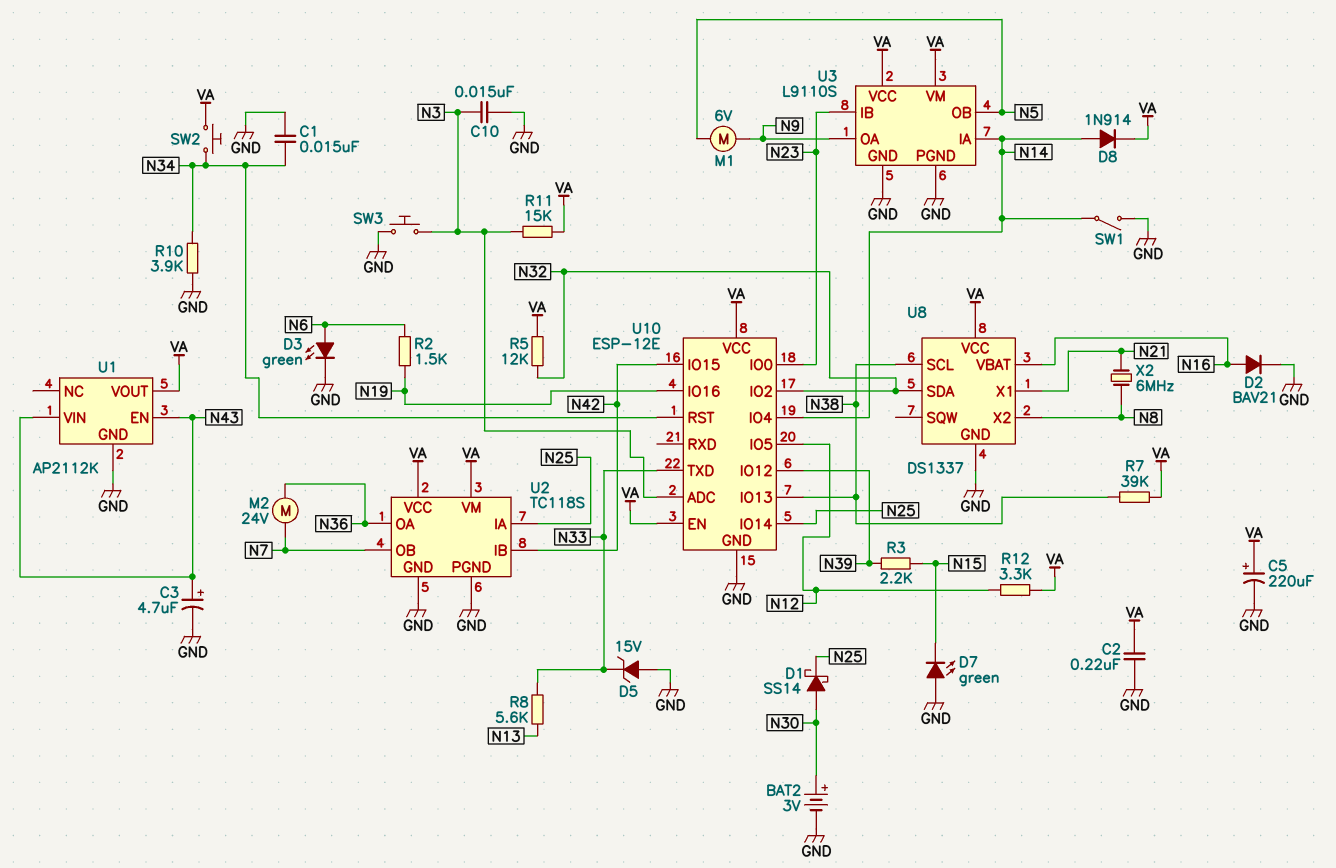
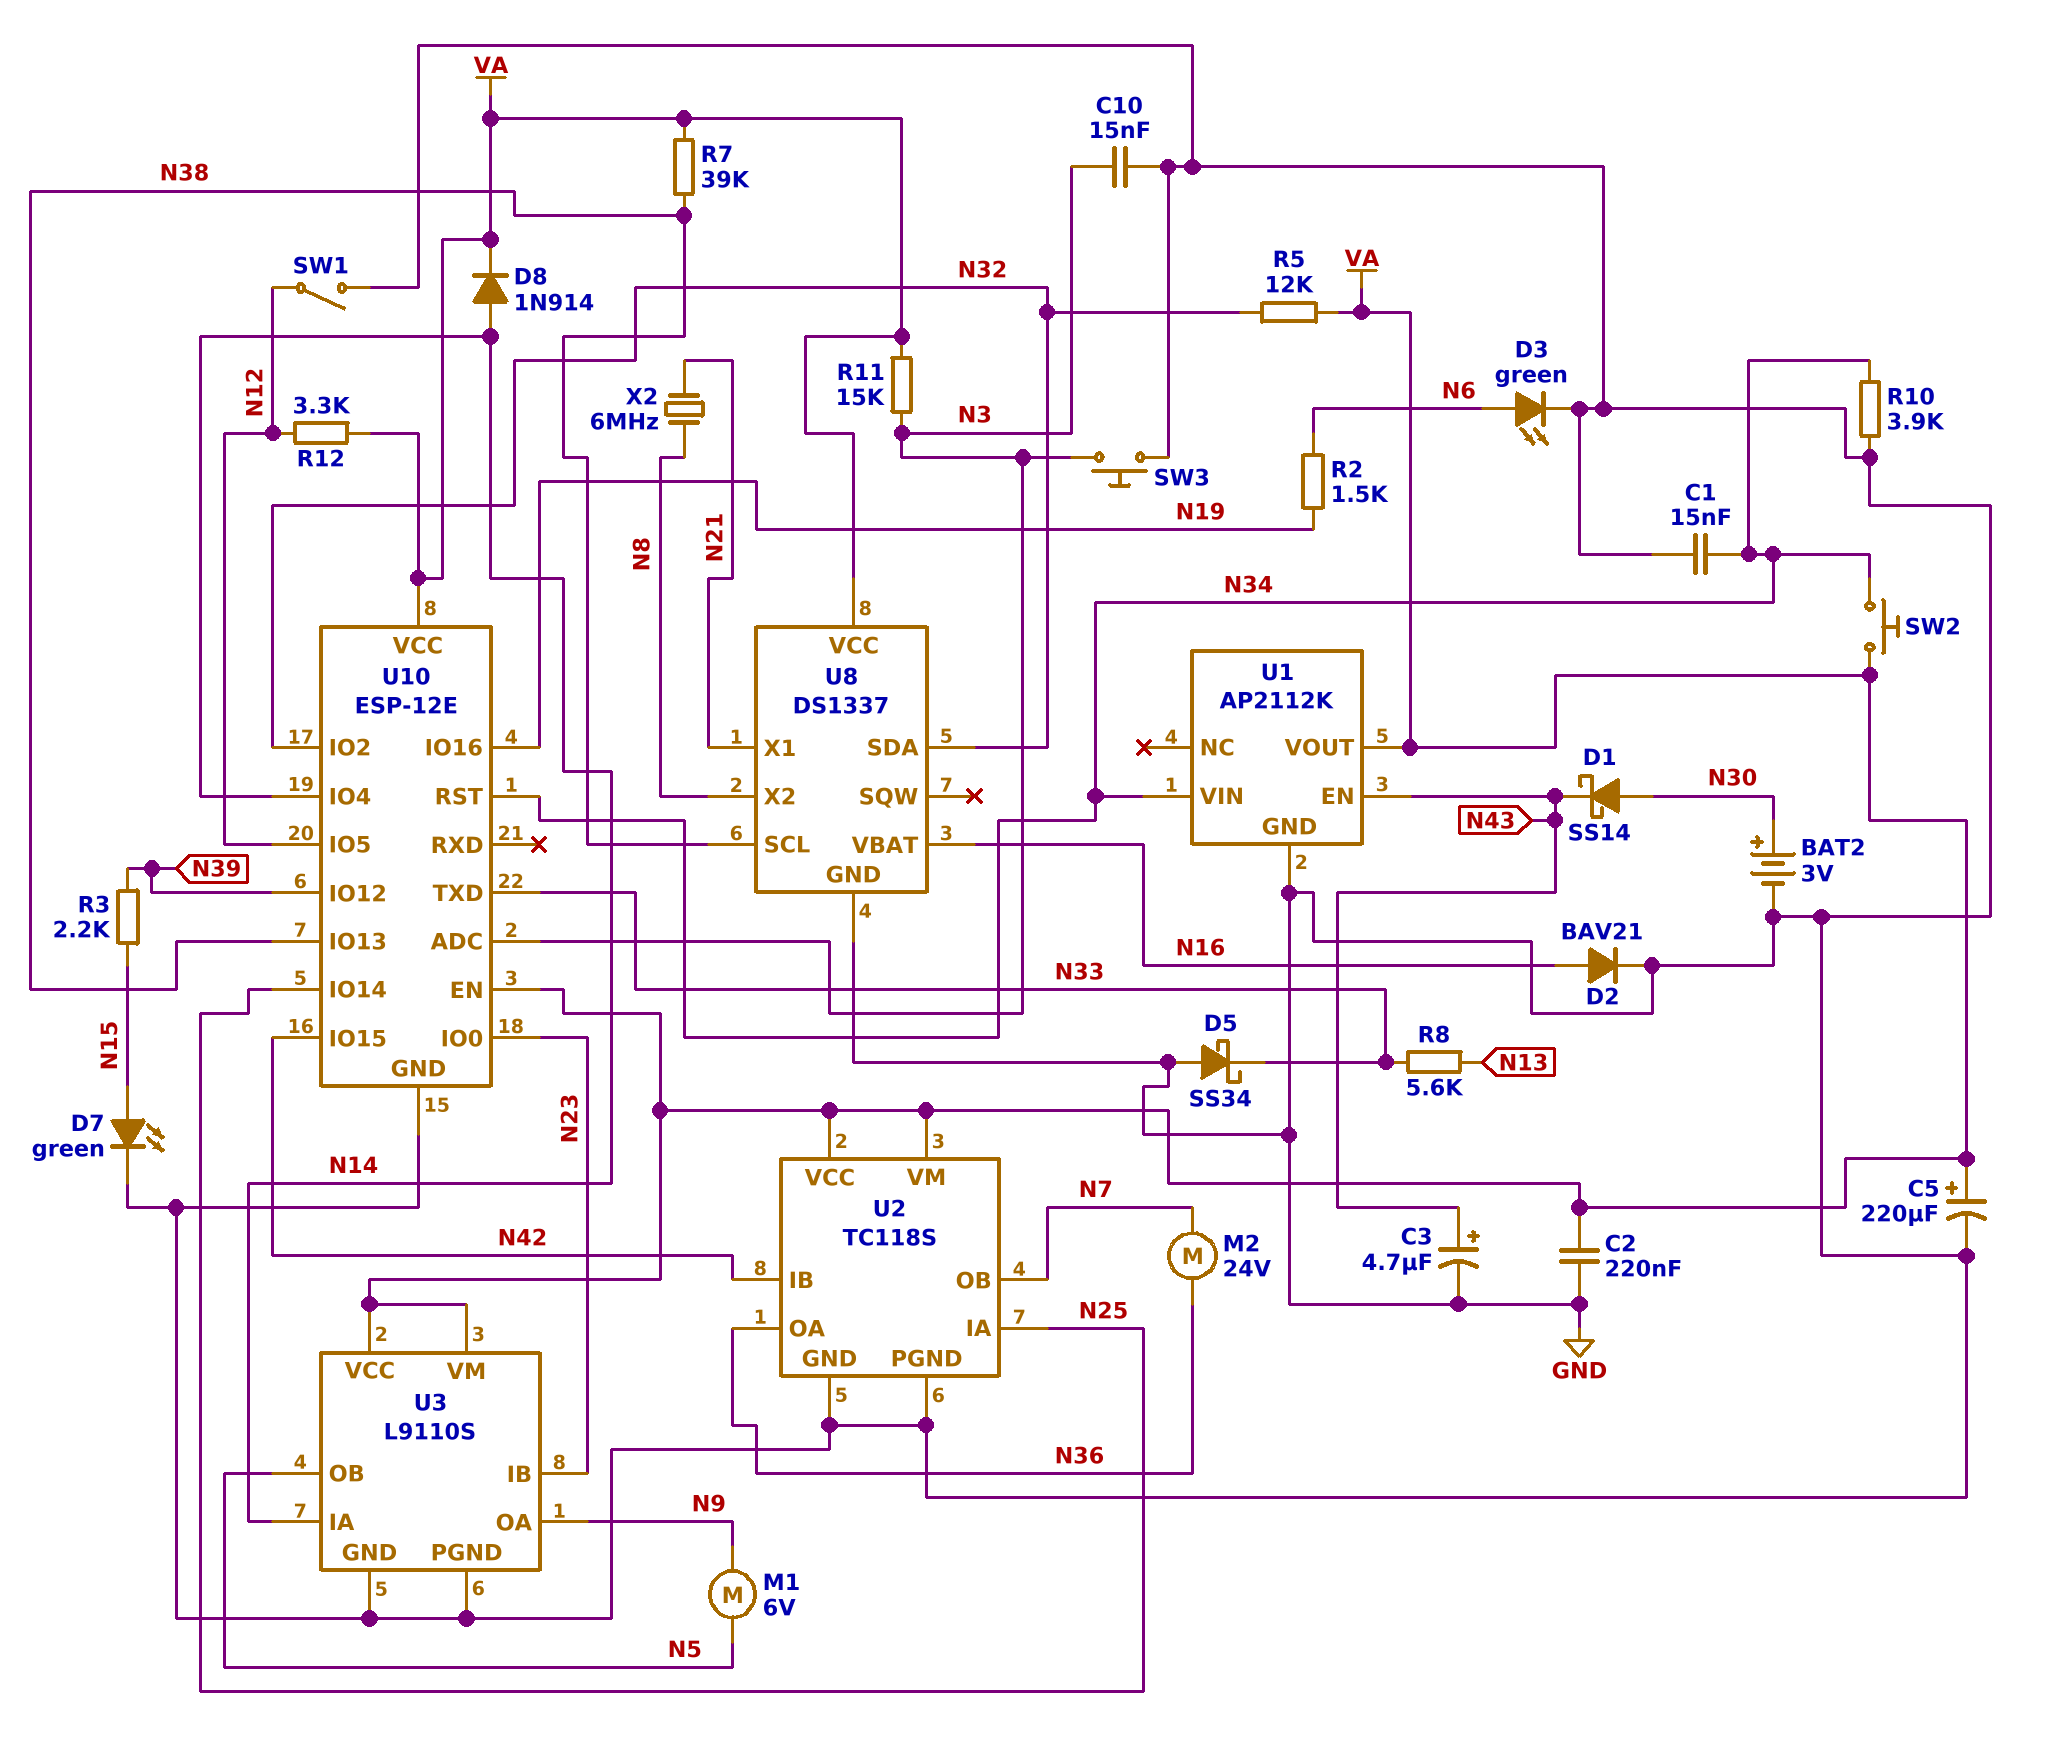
D1: schottky SS14 (A N30, K N25) -> schottky SS14 (A N30, K N43)
D5: zener 15V (A GND, K N33) -> schottky SS34 (A GND, K N33)
D7: LED green (A GND, K N15) -> LED green (A N15, K GND)
SW1: switch (GND, N14) -> switch (GND, N12)
U1 pin VIN: N43 -> N34

